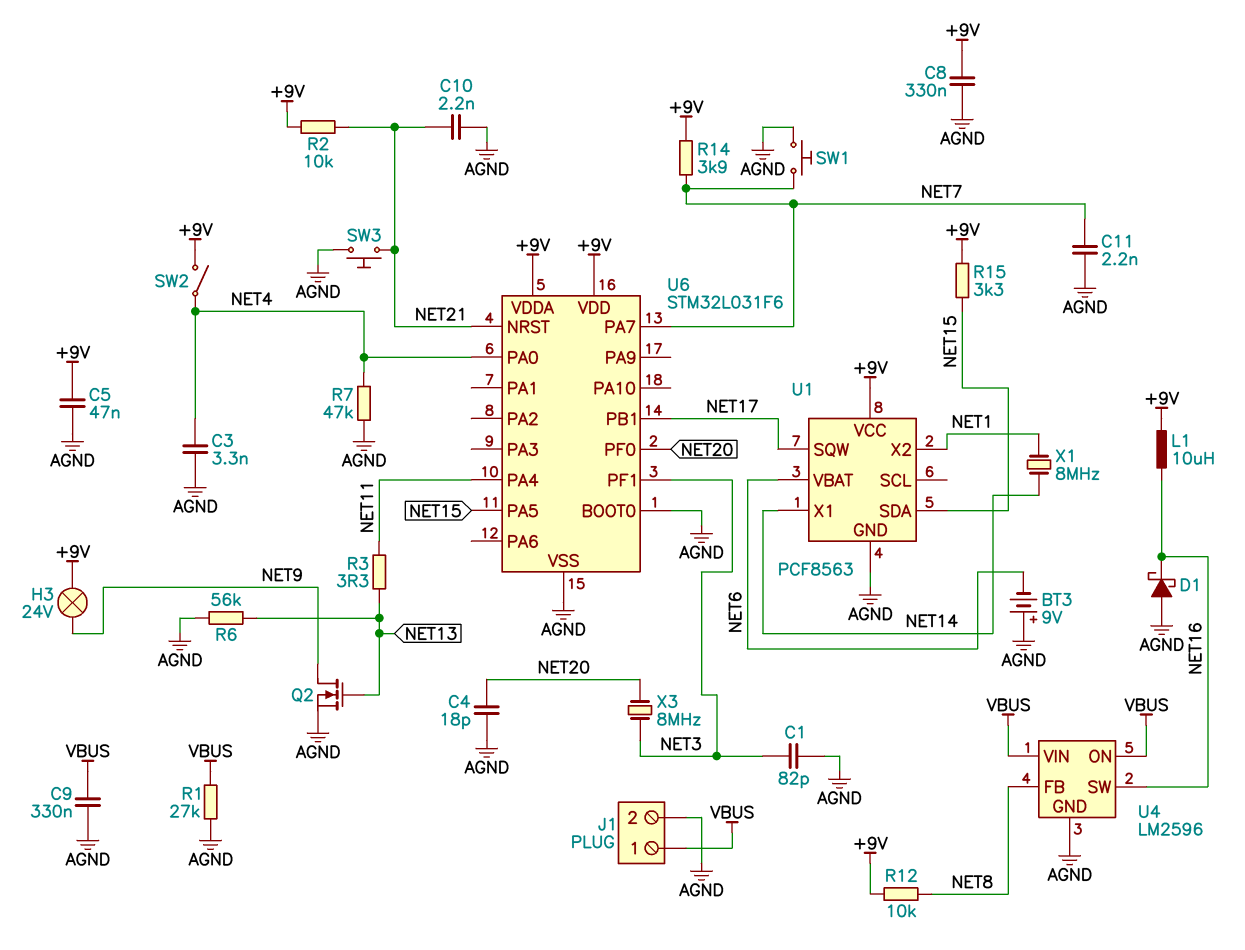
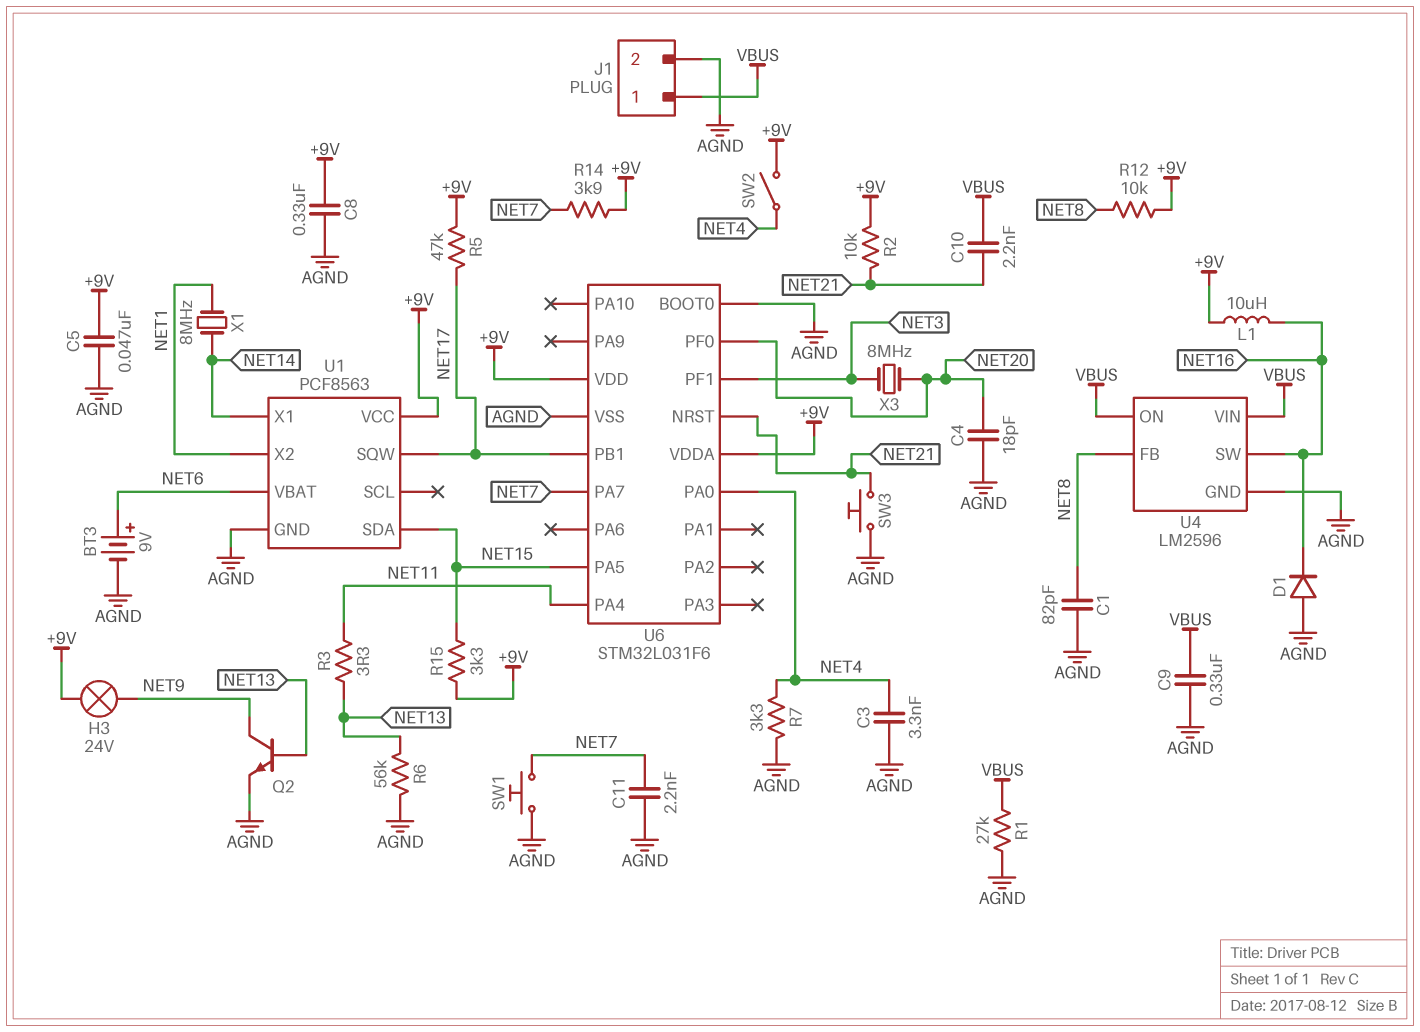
BT3: 9V (plus AGND, minus NET6) -> 9V (plus NET6, minus AGND)
C1: 82pF (AGND, NET3) -> 82pF (AGND, NET8)
C10: 2.2nF (AGND, NET21) -> 2.2nF (NET21, VBUS)
D1: schottky (A AGND, K NET16) -> diode (A AGND, K NET16)
Q2: NMOS (G NET13, D NET9, S AGND) -> NPN (B NET13, C NET9, E AGND)
R5: none -> 47k (+9V, NET17)
R7: 47k (AGND, NET4) -> 3.3k (AGND, NET4)

